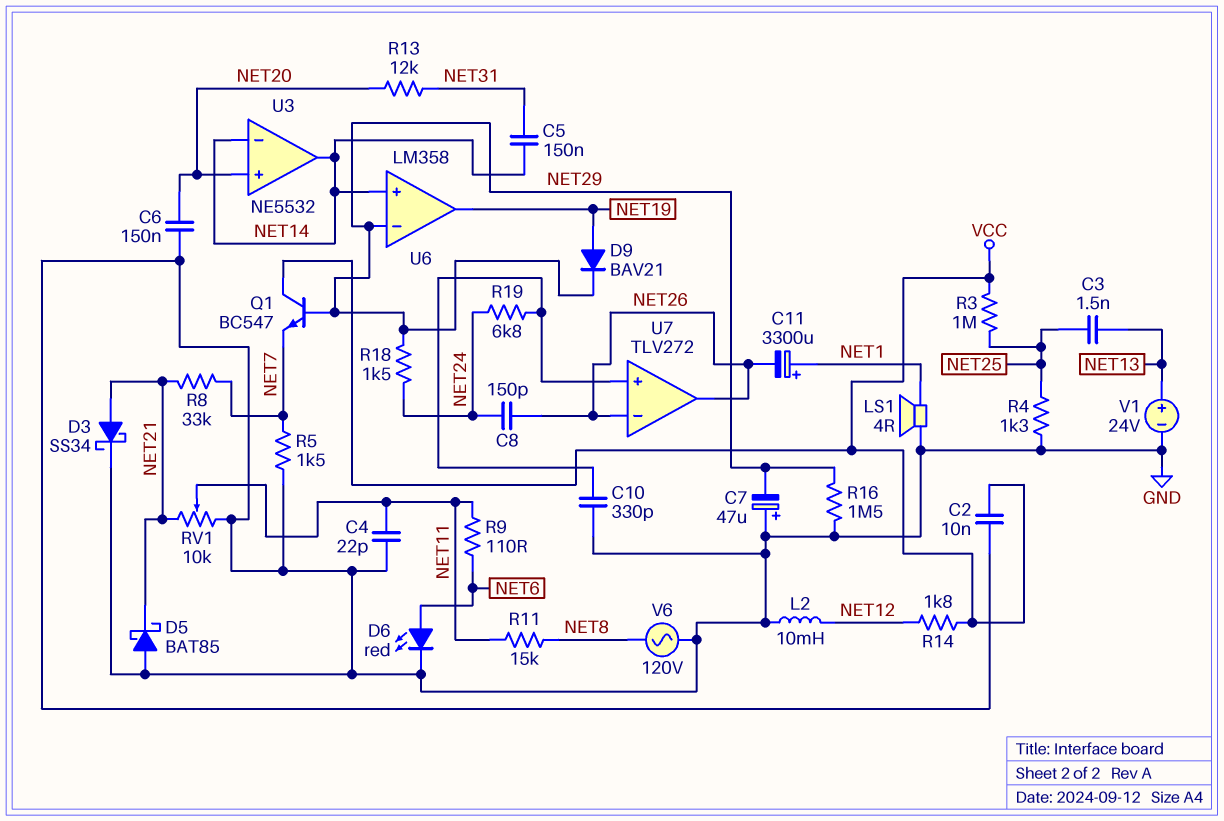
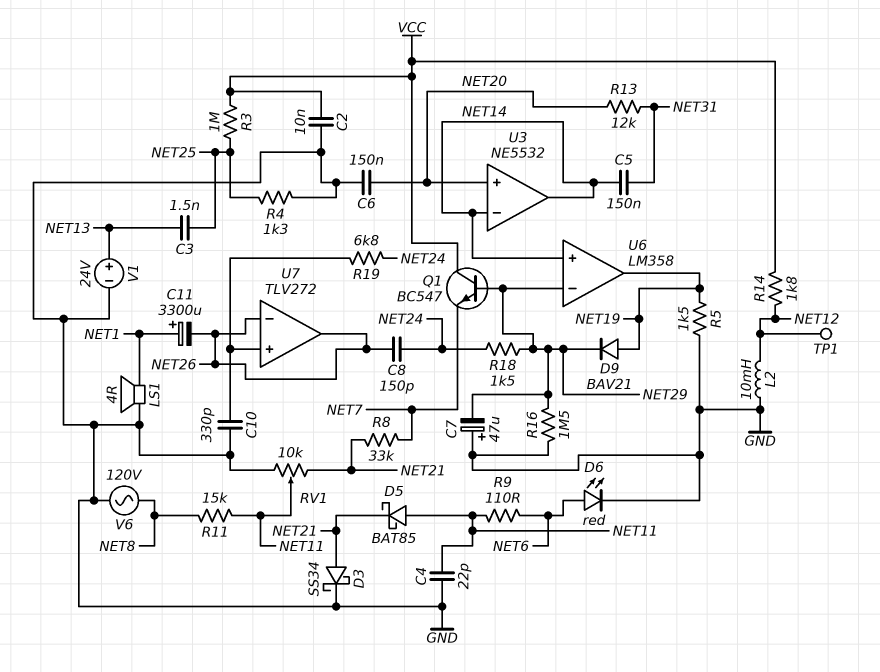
D5: schottky BAT85 (A GND, K NET21) -> schottky BAT85 (A NET11, K NET21)
R5: 1.5k (GND, NET7) -> 1.5k (GND, NET19)
TP1: none -> test point (NET12)

